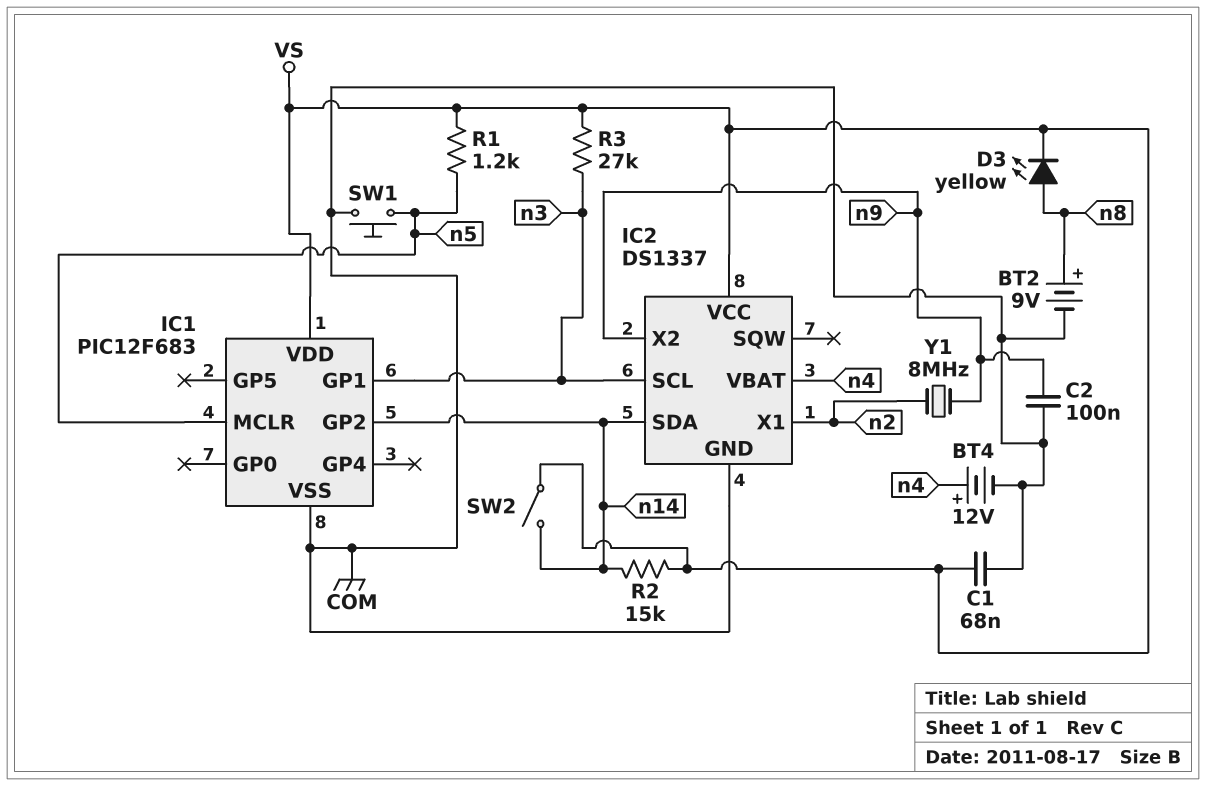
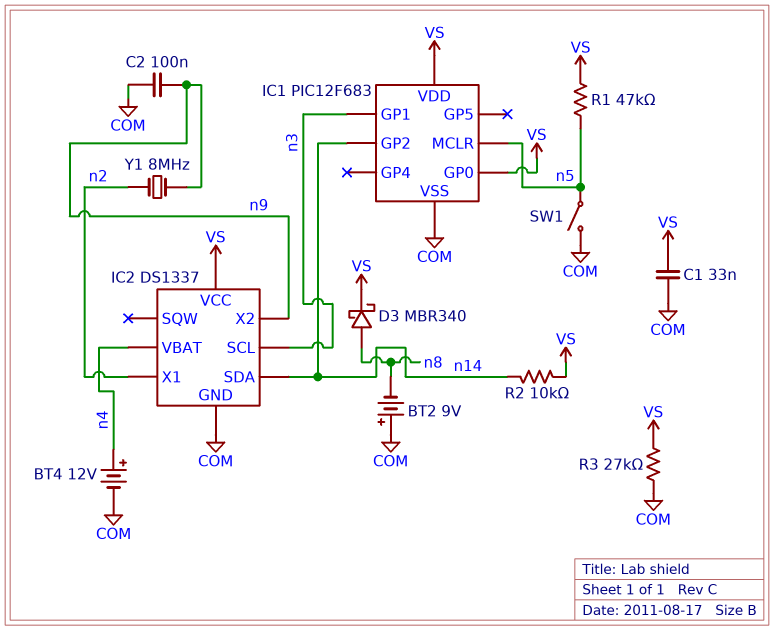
BT2: 9V (plus n8, minus COM) -> 9V (plus COM, minus n8)
C1: 68nF (COM, VS) -> 33nF (COM, VS)
D3: LED yellow (A n8, K VS) -> schottky MBR340 (A n8, K VS)
IC1 pin GP0: none -> VS
R1: 1.2k (VS, n5) -> 47k (VS, n5)
R2: 15k (VS, n14) -> 10k (VS, n14)
R3: 27k (VS, n3) -> 27k (COM, VS)
SW1: button (COM, n5) -> switch (COM, n5)
SW2: switch (VS, n14) -> none

